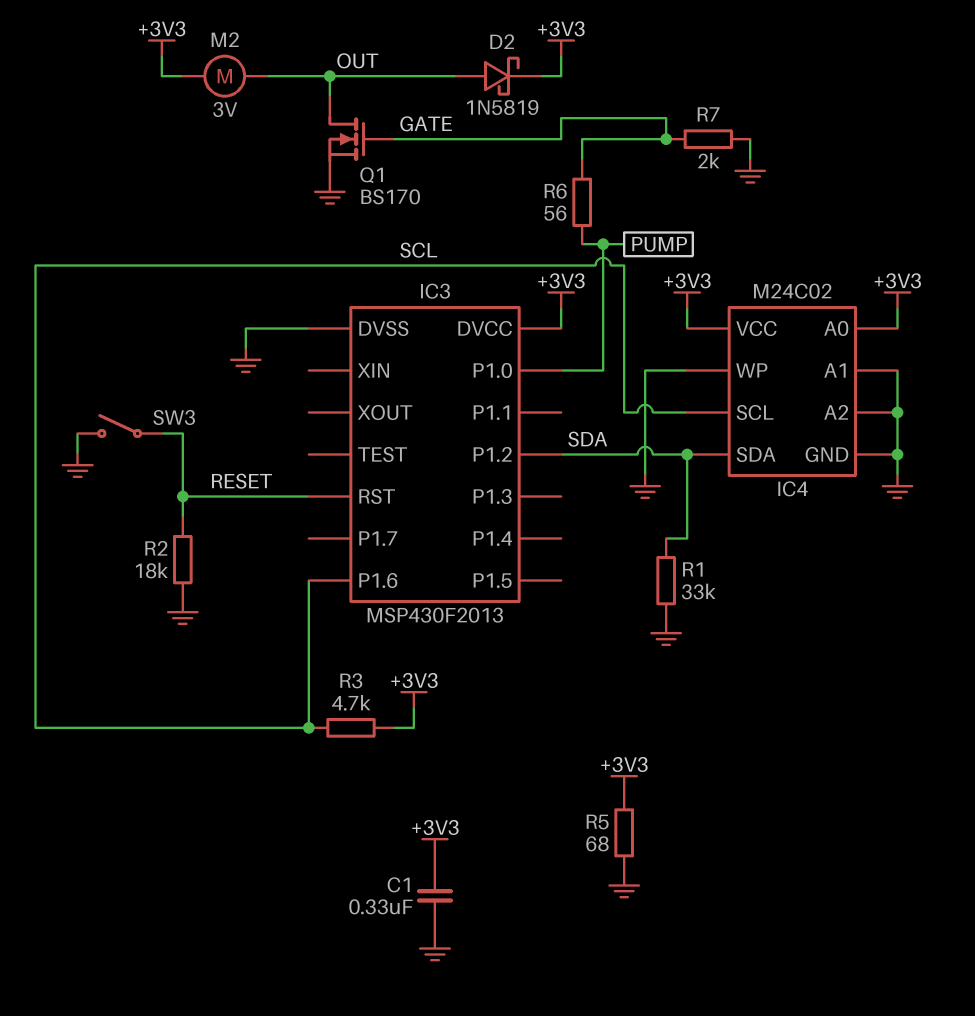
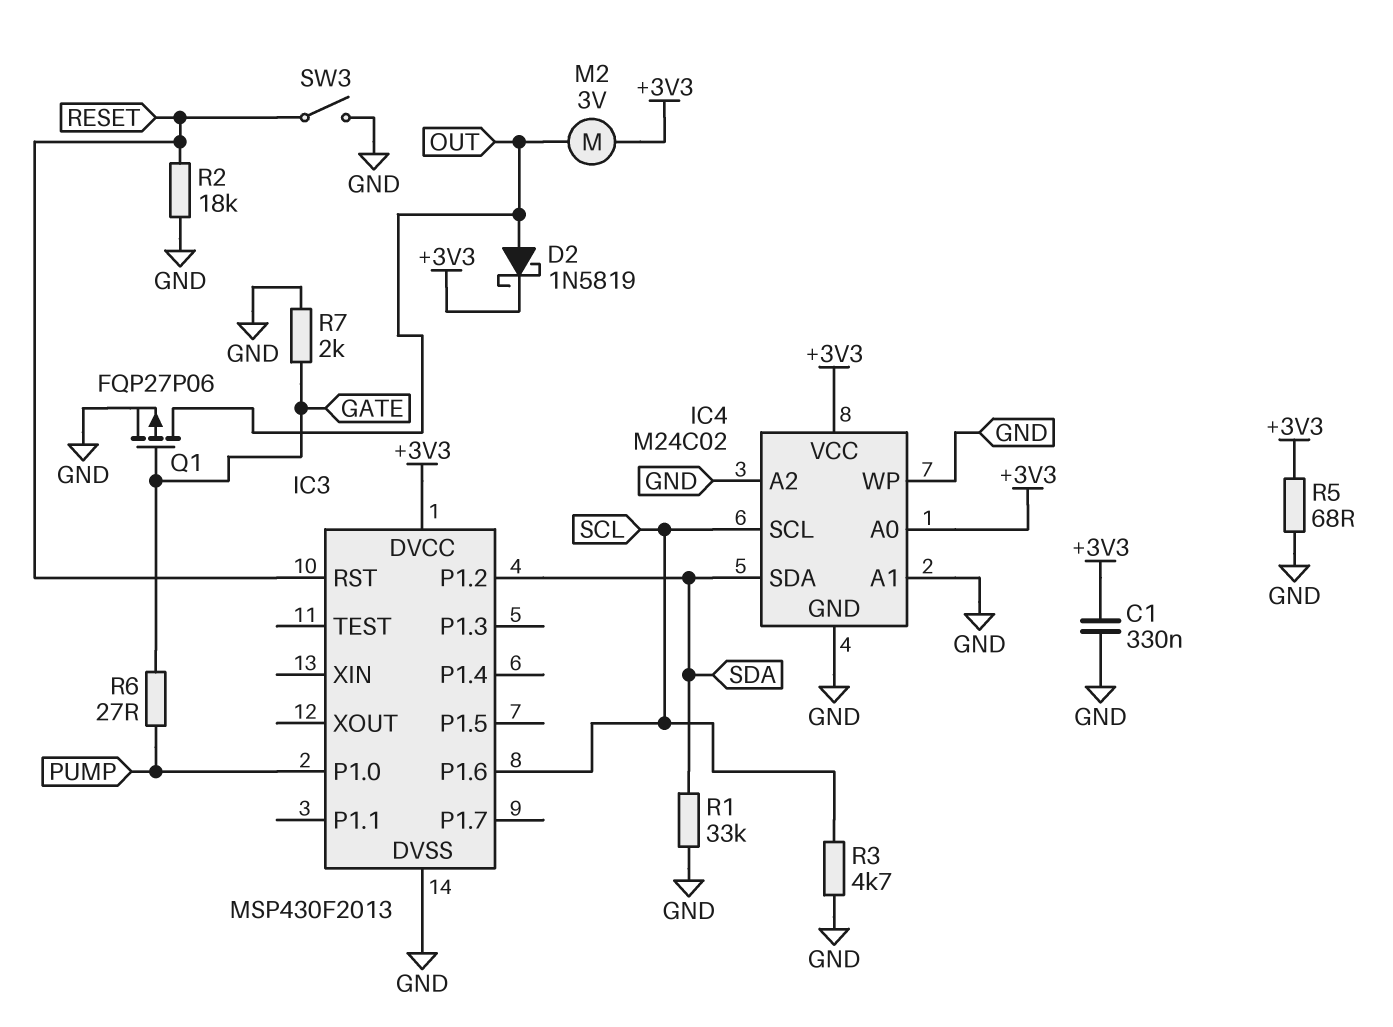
Q1: NMOS BS170 (G GATE, D OUT, S GND) -> PMOS FQP27P06 (G GATE, D OUT, S GND)
R3: 4.7k (+3V3, SCL) -> 4.7k (GND, SCL)
R6: 56 (GATE, PUMP) -> 27 (GATE, PUMP)

